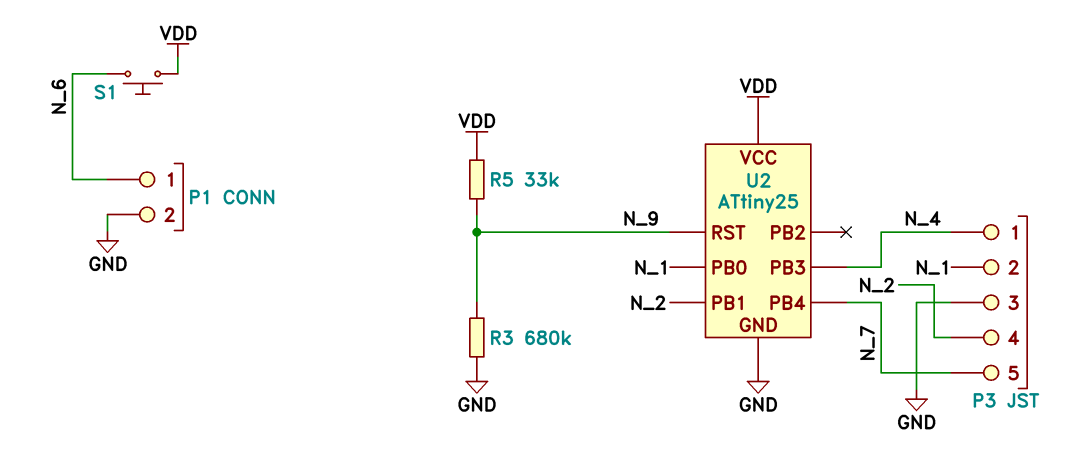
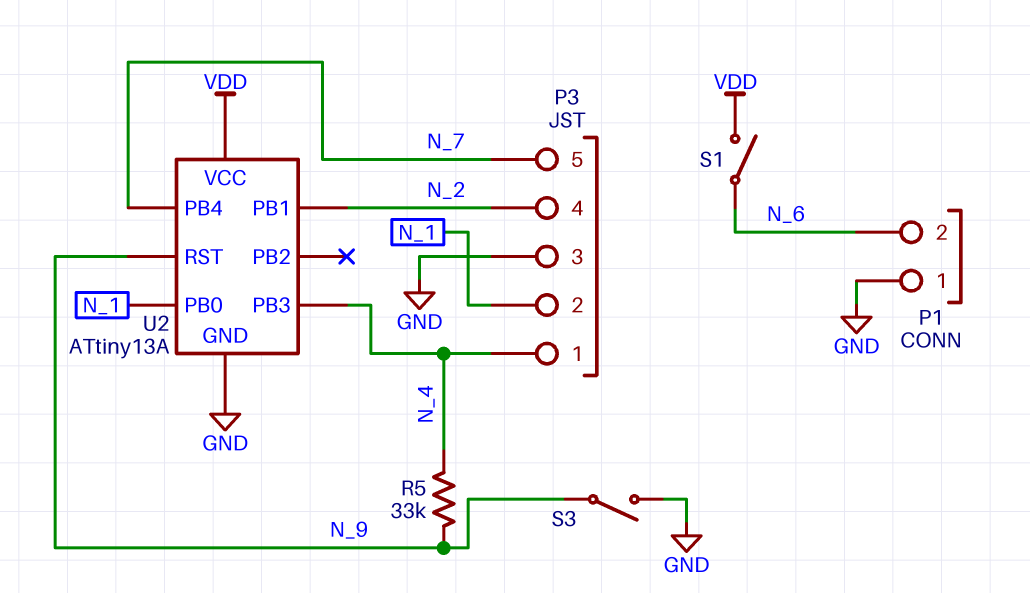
P1 pin 1: N_6 -> GND
P1 pin 2: GND -> N_6
R3: 680k (GND, N_9) -> none
R5: 33k (N_9, VDD) -> 33k (N_4, N_9)
S1: button (N_6, VDD) -> switch (N_6, VDD)
S3: none -> switch (GND, N_9)
U2: ATtiny25 -> ATtiny13A

